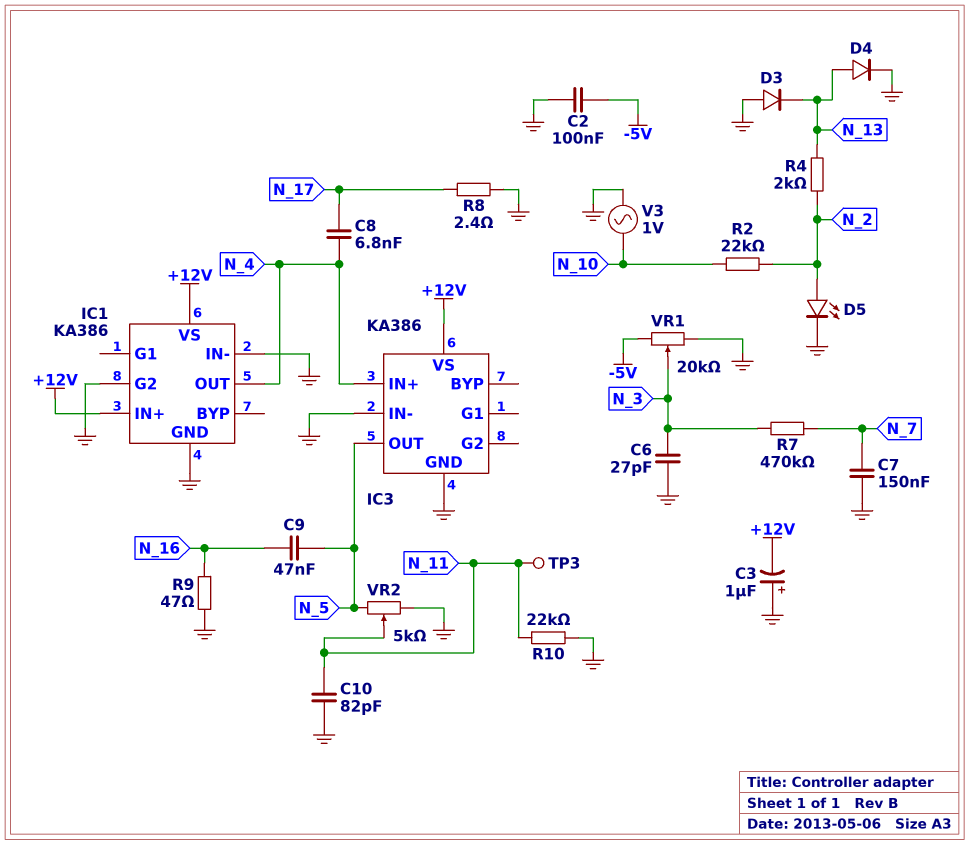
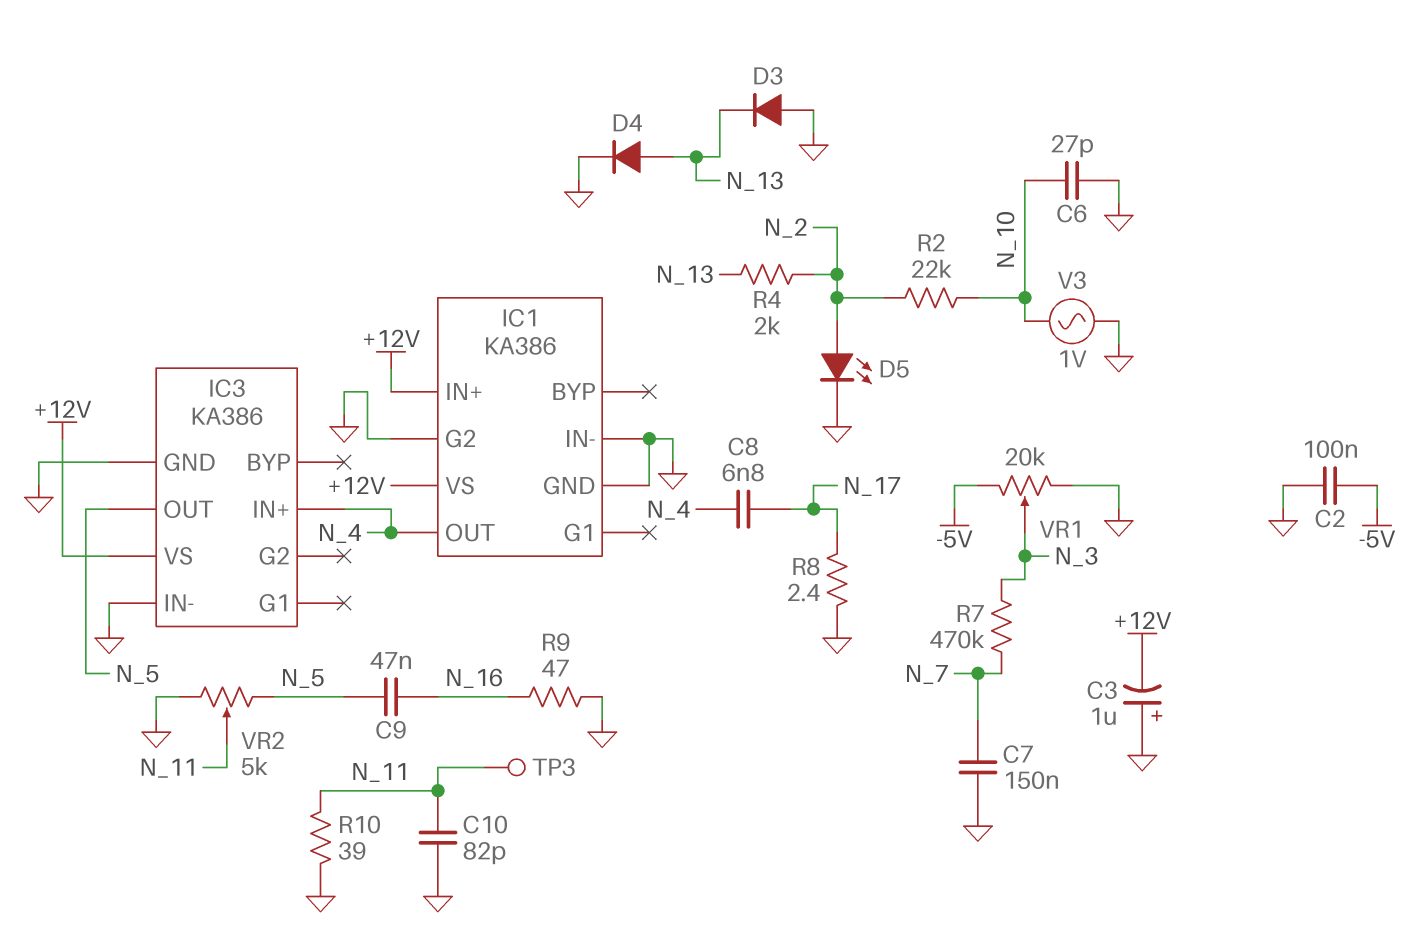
C6: 27pF (GND, N_3) -> 27pF (GND, N_10)
R10: 22k (GND, N_11) -> 39 (GND, N_11)

